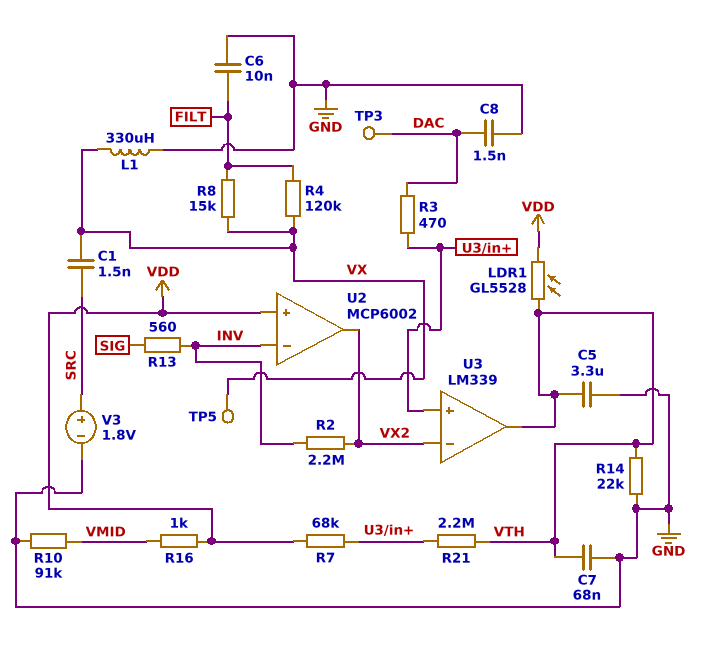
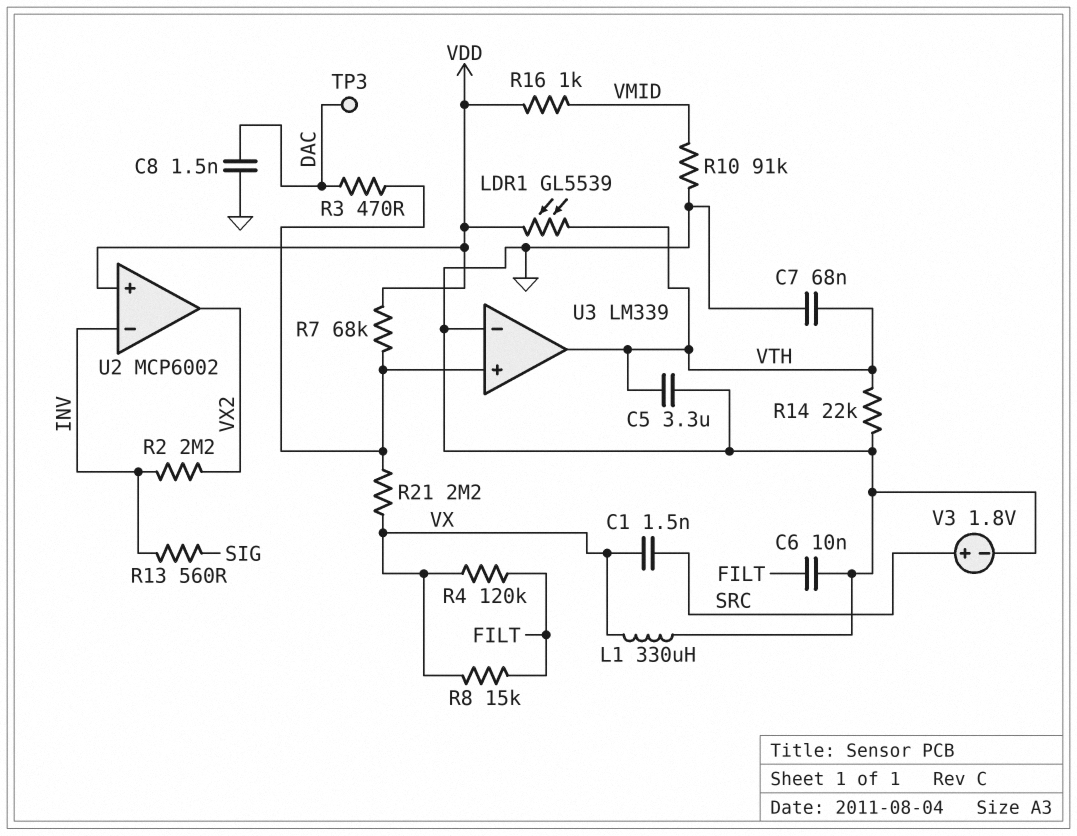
LDR1: GL5528 (VDD, VTH) -> GL5539 (VDD, VTH)
R21: 2.2M (U3/in+, VTH) -> 2.2M (U3/in+, VX)
TP5: test point (VX) -> none
U3 pin in-: VX2 -> GND

